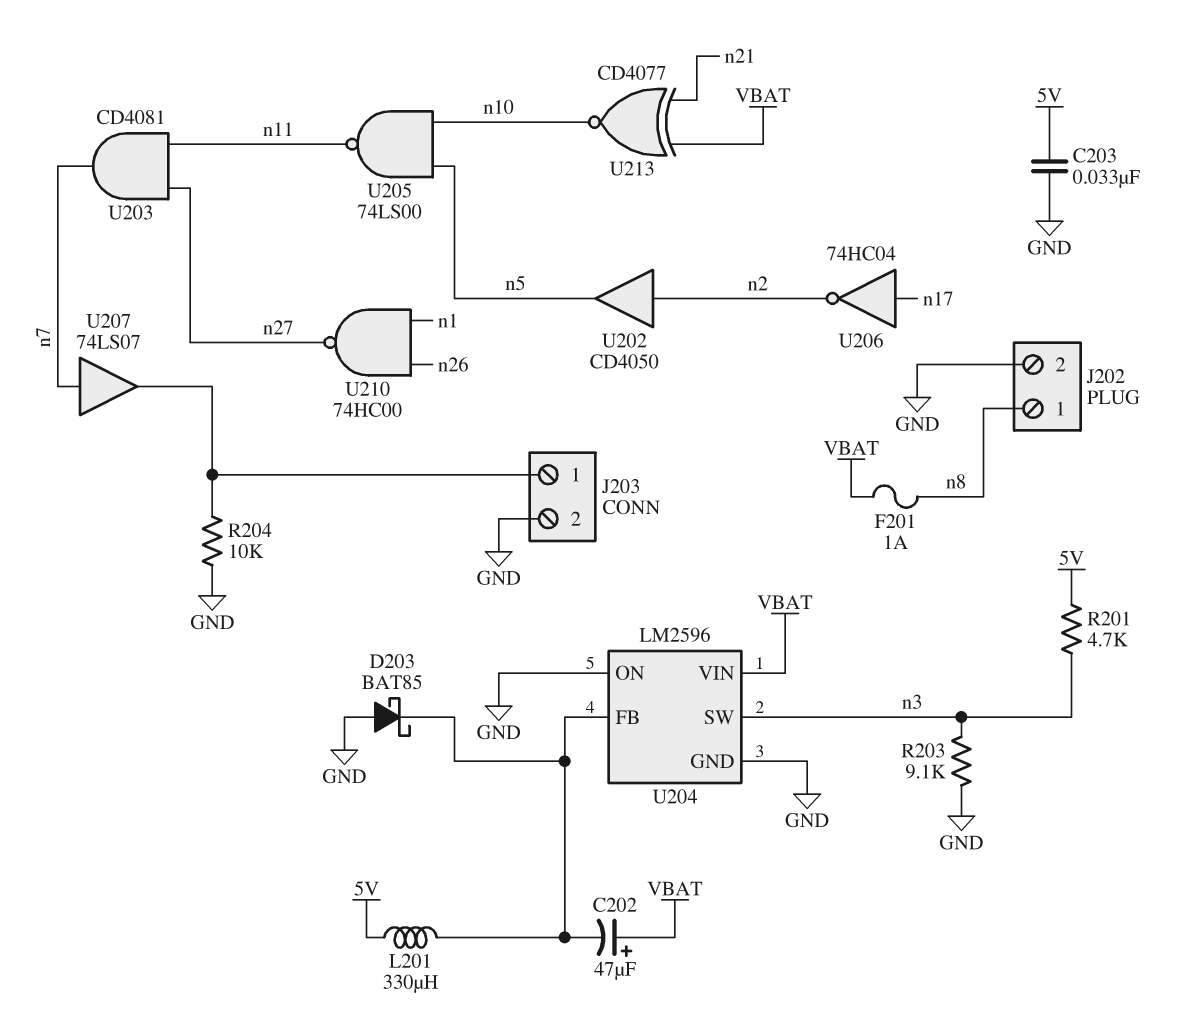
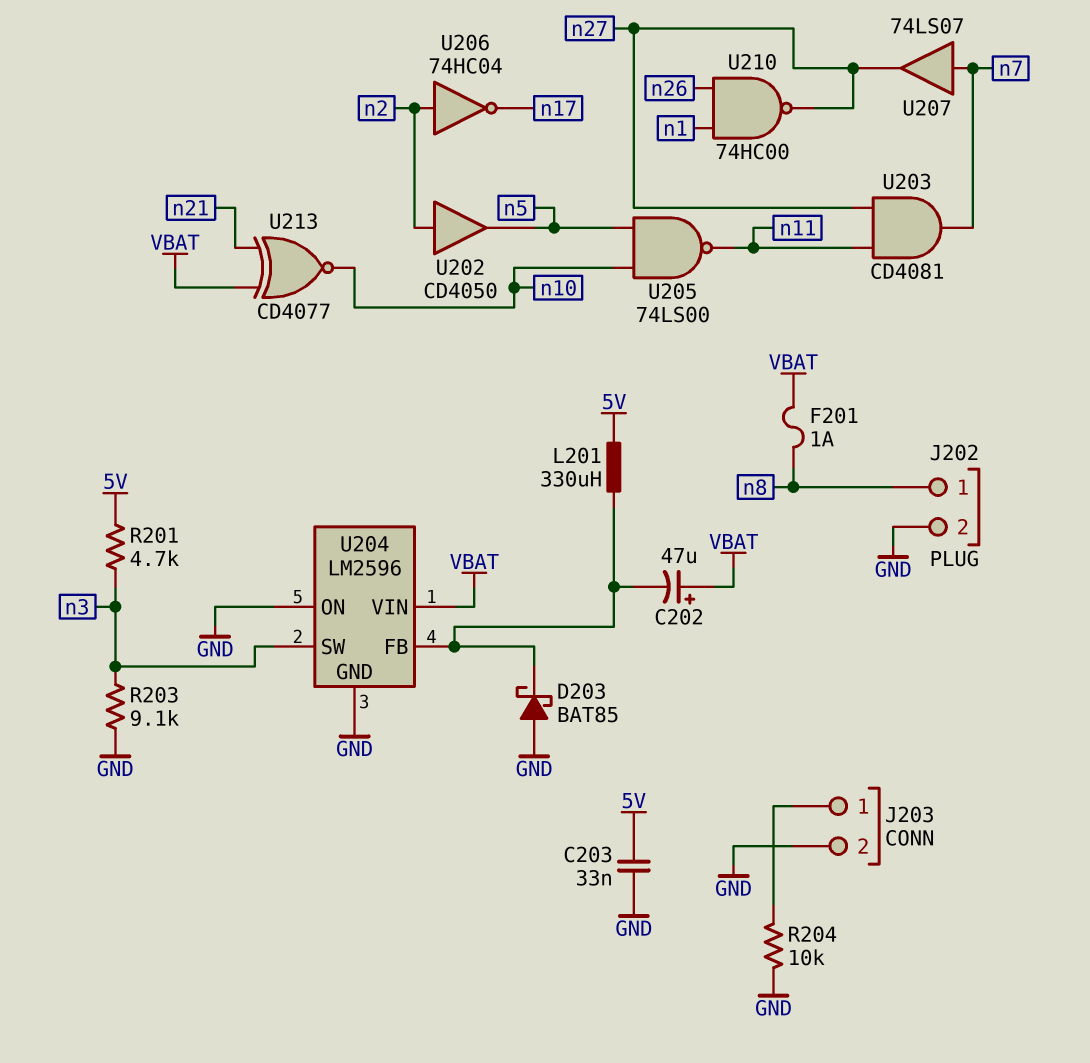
U206: NOT 74HC04 (in n17, out n2) -> NOT 74HC04 (in n2, out n17)
U207: buffer 74LS07 (in n7, out J203/1) -> buffer 74LS07 (in n7, out n27)

